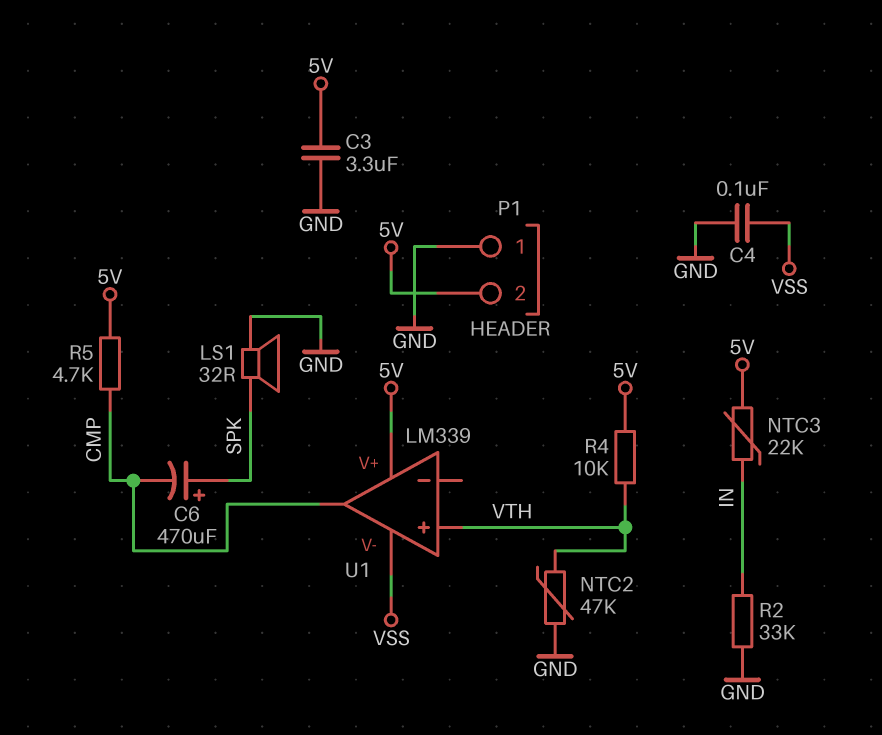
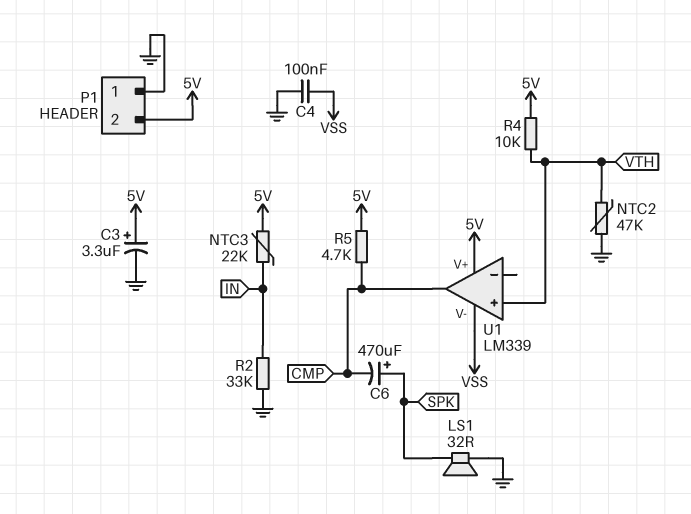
C3: 3.3uF (5V, GND) -> 3.3uF (plus 5V, minus GND)

